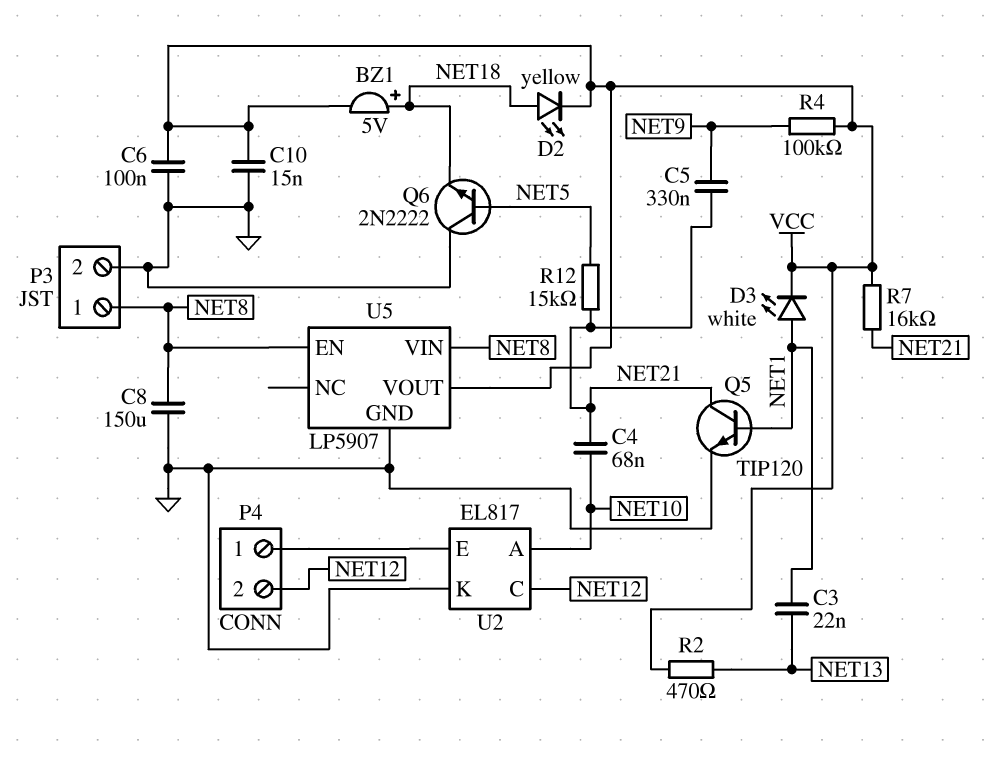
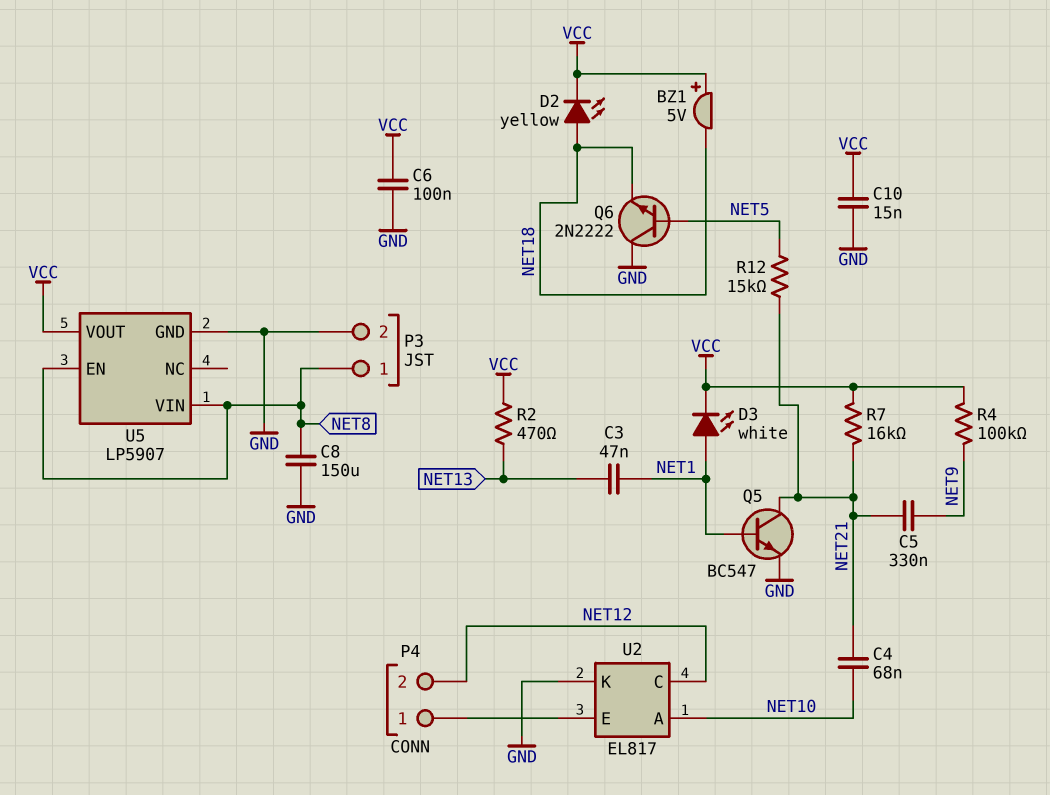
BZ1: buzzer 5V (plus NET18, minus VCC) -> buzzer 5V (plus VCC, minus NET18)
C3: 22nF (NET1, NET13) -> 47nF (NET1, NET13)
Q5: NPN TIP120 (B NET1, C NET21, E GND) -> NPN BC547 (B NET1, C NET21, E GND)

